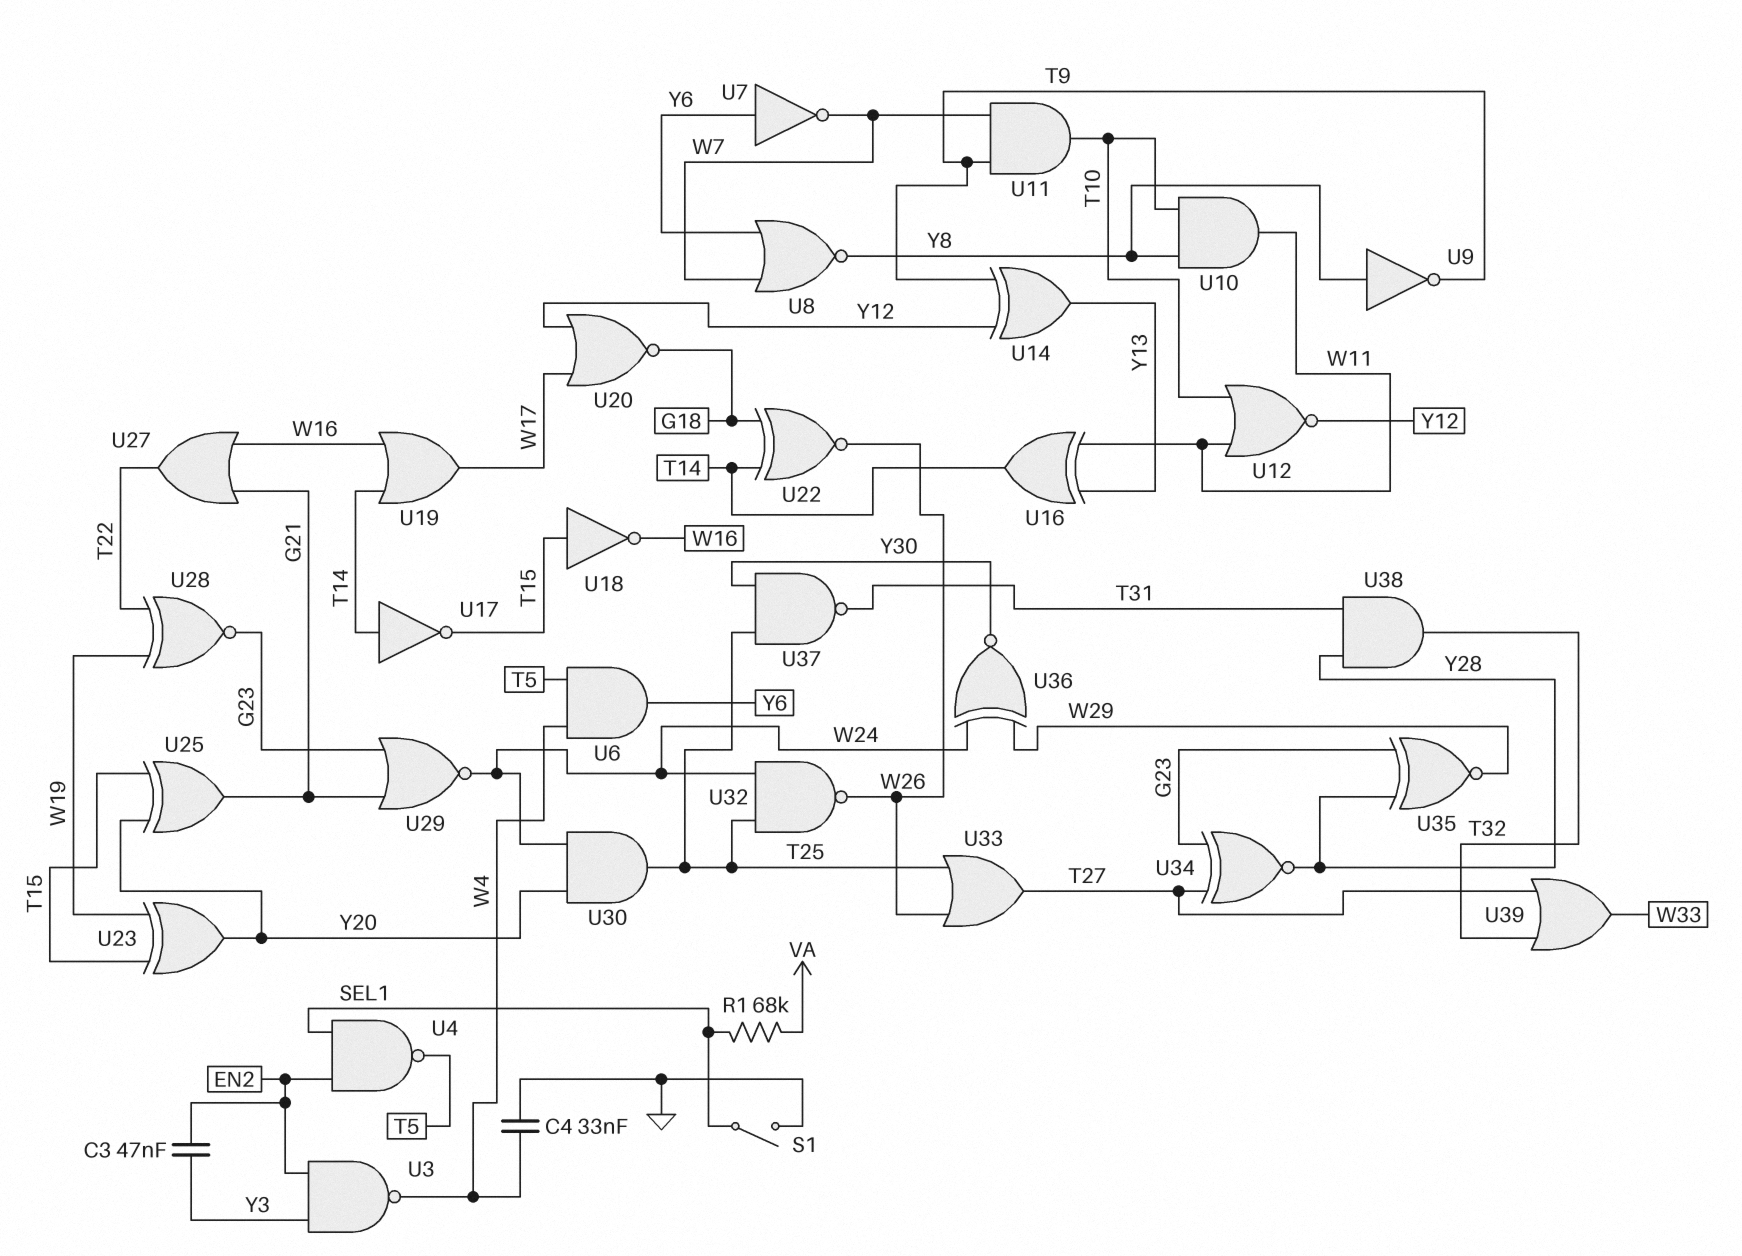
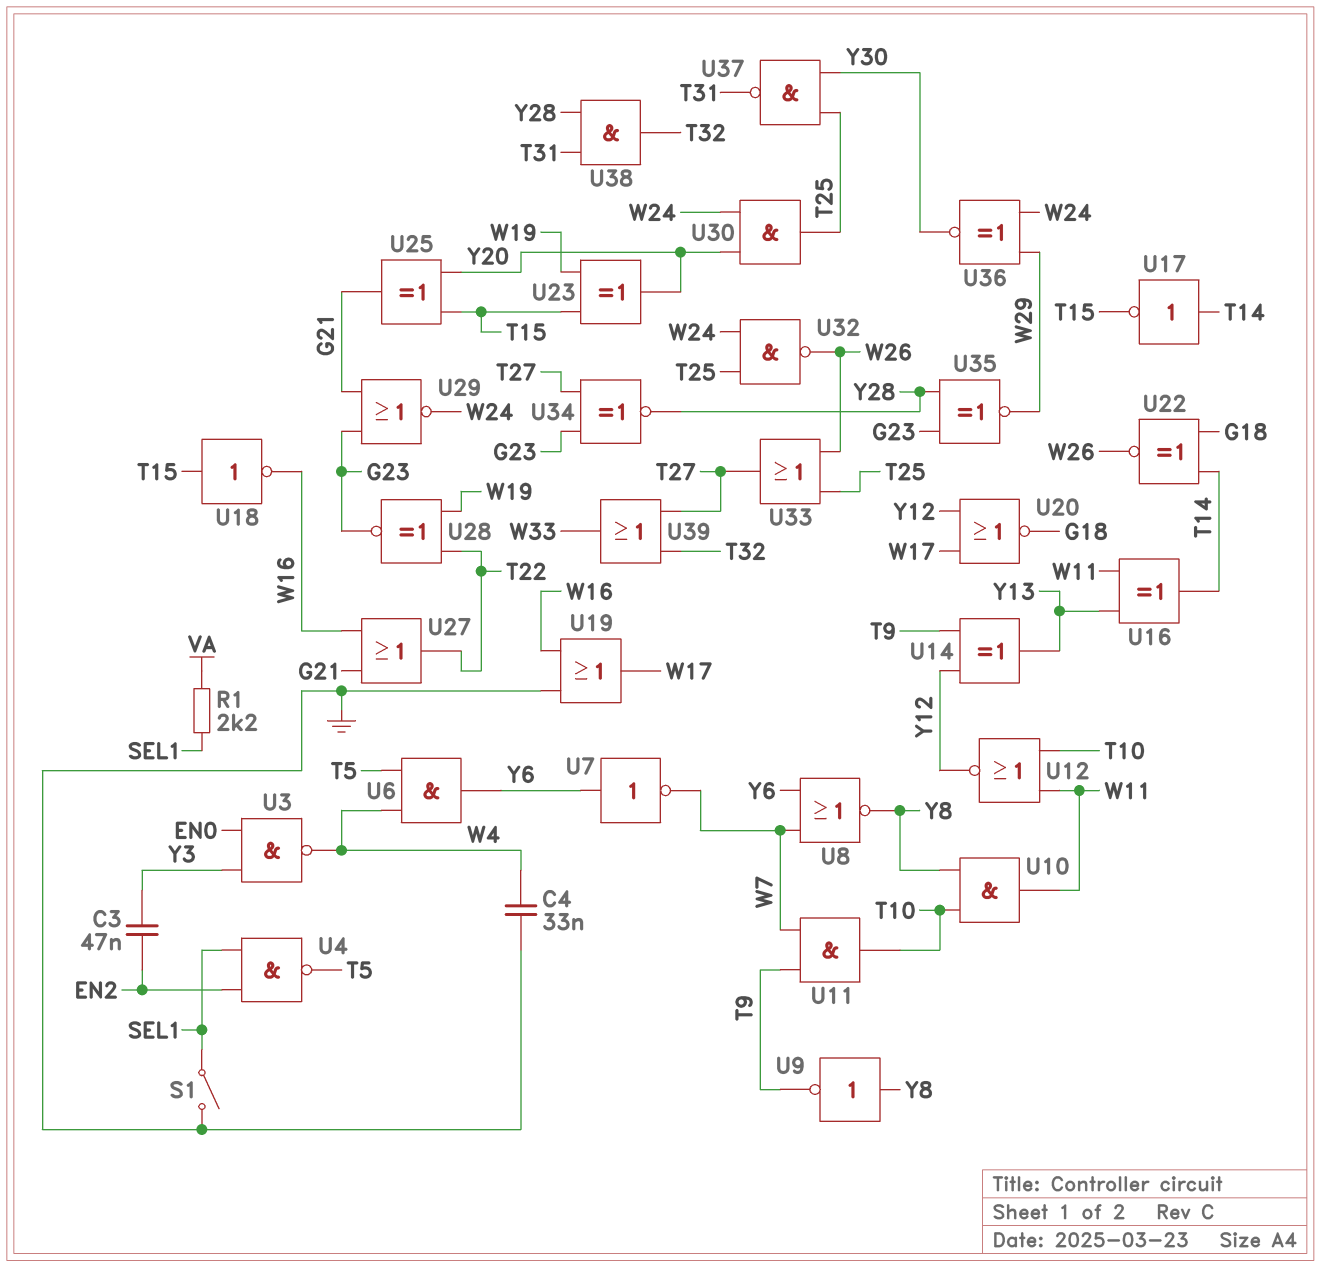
R1: 68k (SEL1, VA) -> 2.2k (SEL1, VA)
U3: NAND (in EN2, in Y3, out W4) -> NAND (in EN0, in Y3, out W4)
U19: OR (in T14, in W16, out W17) -> OR (in GND, in W16, out W17)

